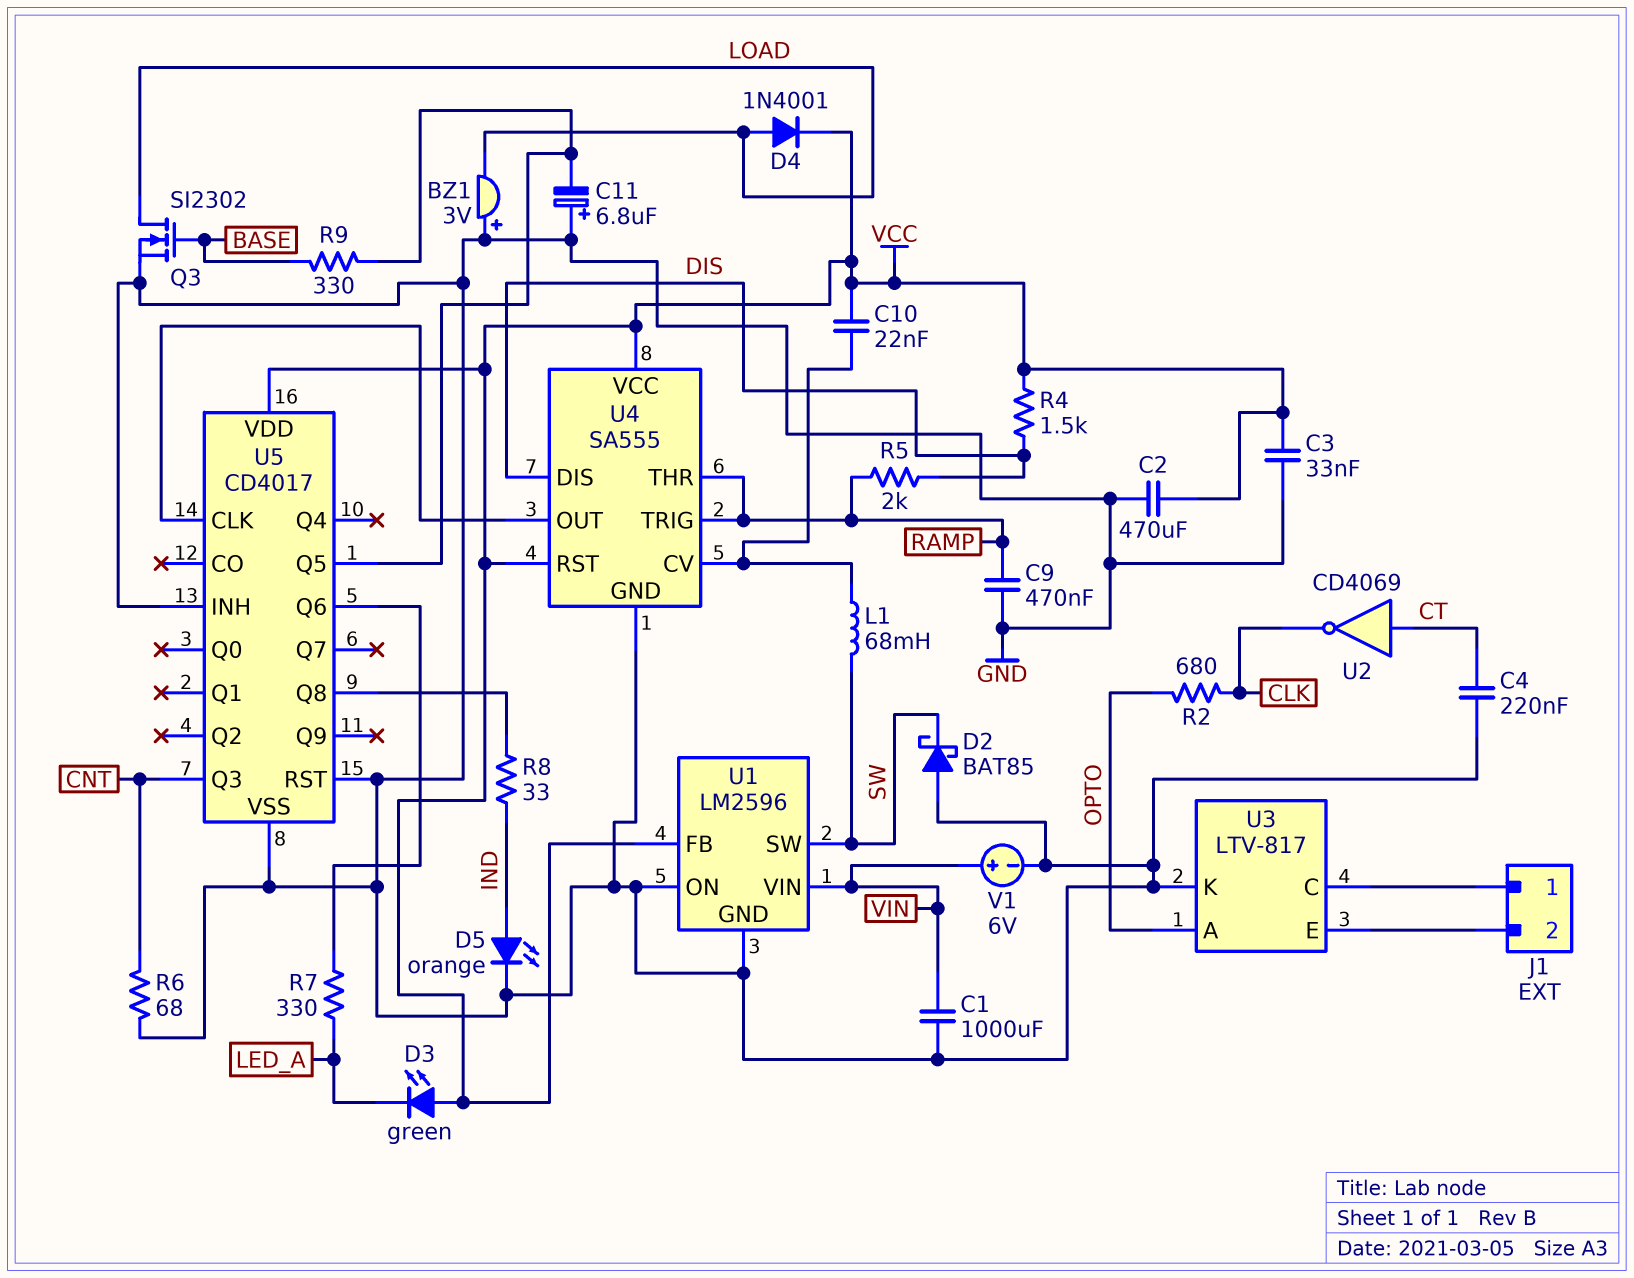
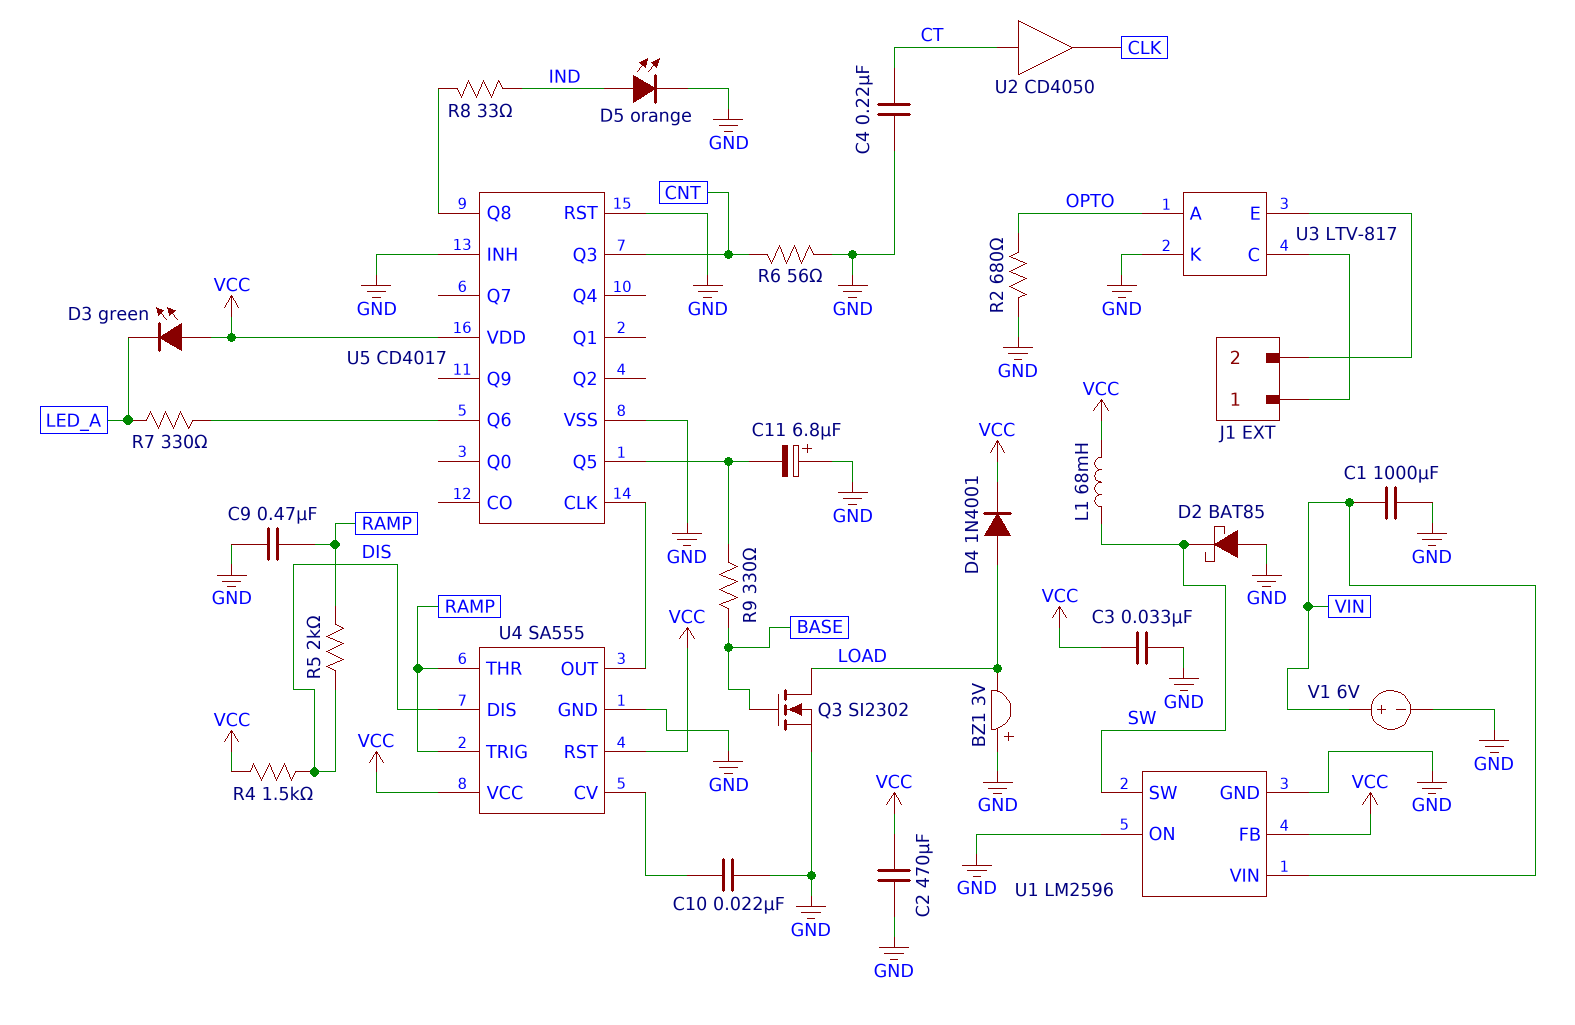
C10: 22nF (U4/CV, VCC) -> 22nF (GND, U4/CV)
L1: 68mH (SW, U4/CV) -> 68mH (SW, VCC)
R2: 680 (CLK, OPTO) -> 680 (GND, OPTO)
R6: 68 (CNT, GND) -> 56 (CNT, GND)
U2: NOT CD4069 (in CT, out CLK) -> buffer CD4050 (in CT, out CLK)

